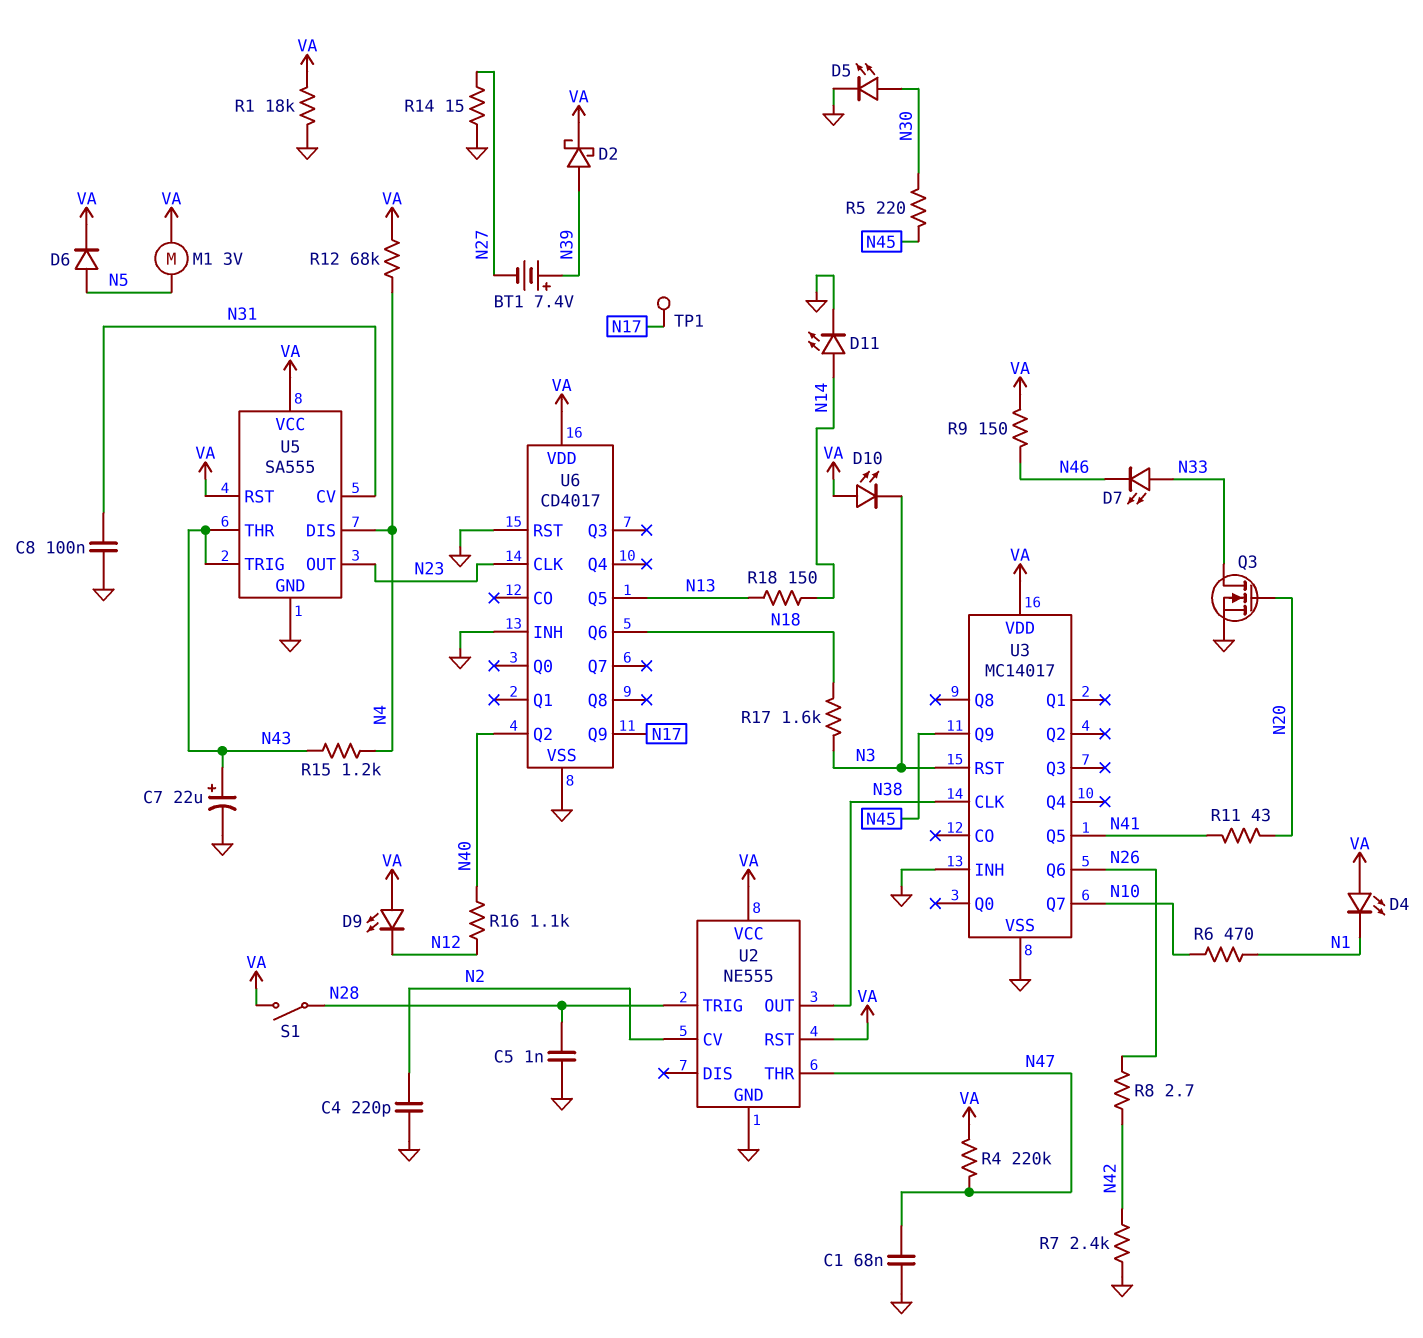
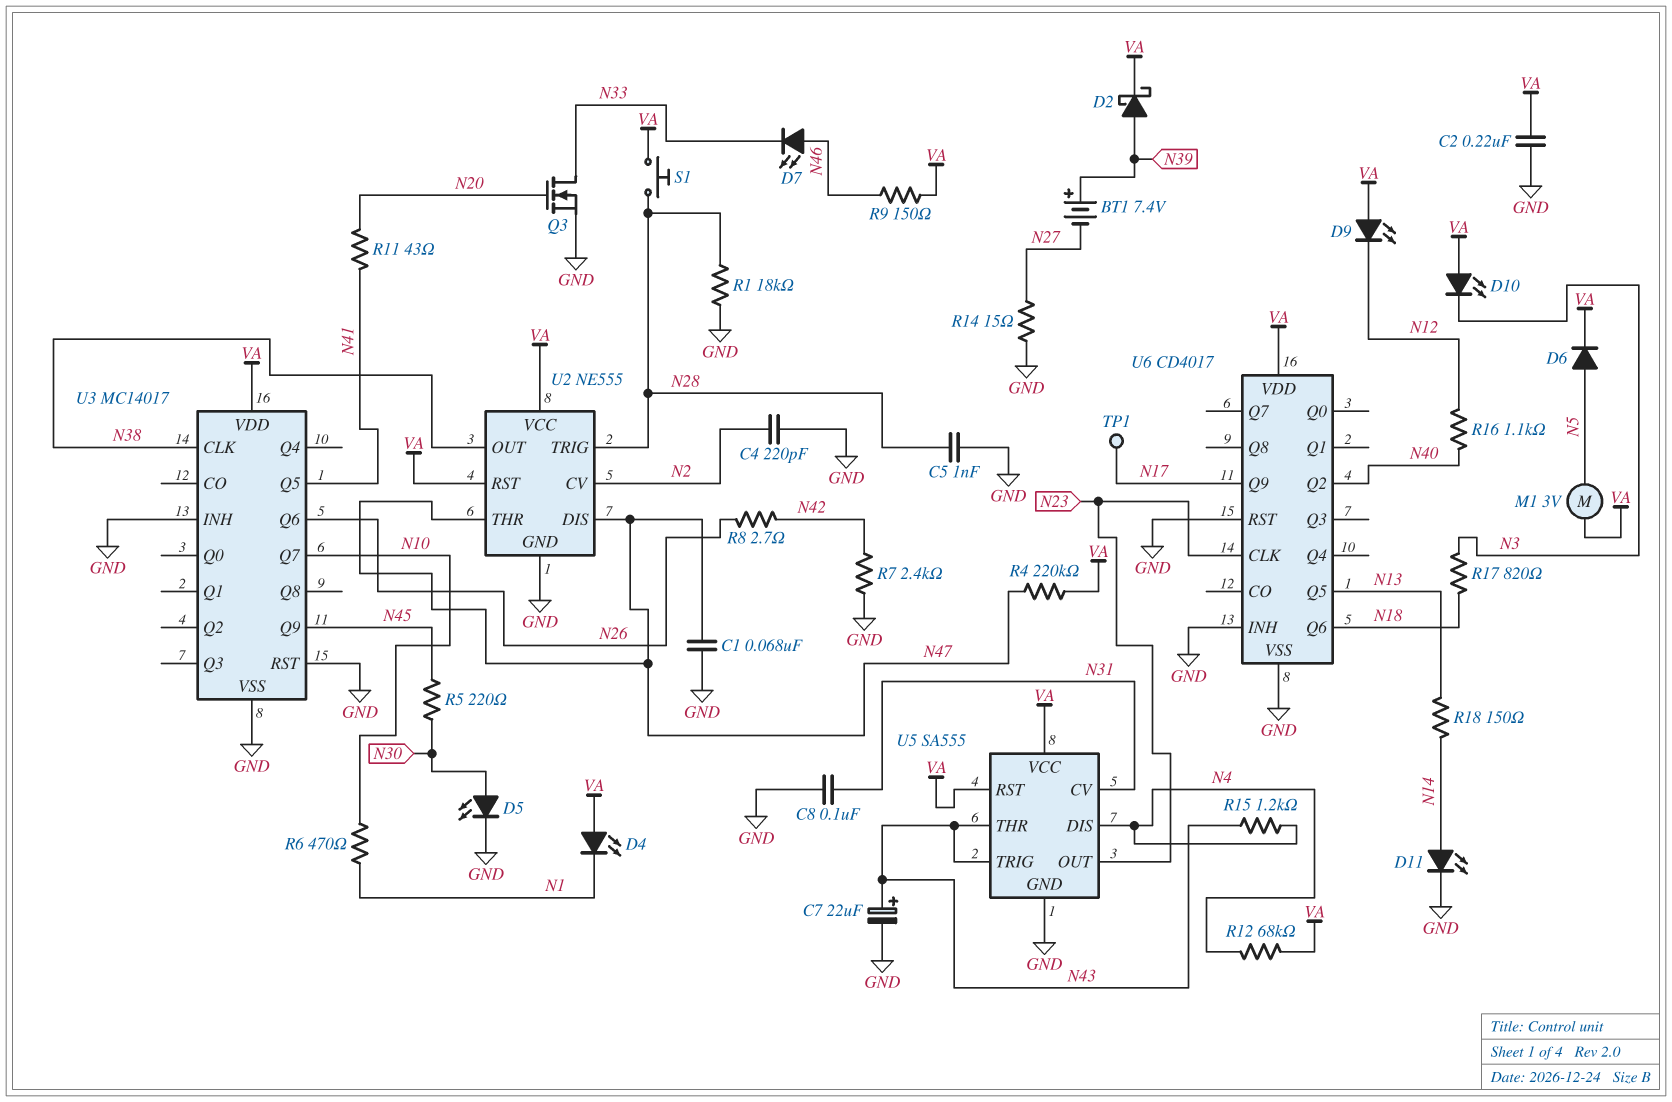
C2: none -> 220nF (GND, VA)
D7: LED (A N33, K N46) -> LED (A N46, K N33)
R1: 18k (GND, VA) -> 18k (GND, N28)
R17: 1.6k (N3, N18) -> 820 (N3, N18)
S1: switch (N28, VA) -> button (N28, VA)
U2 pin DIS: none -> N47
U3 pin RST: N3 -> GND

